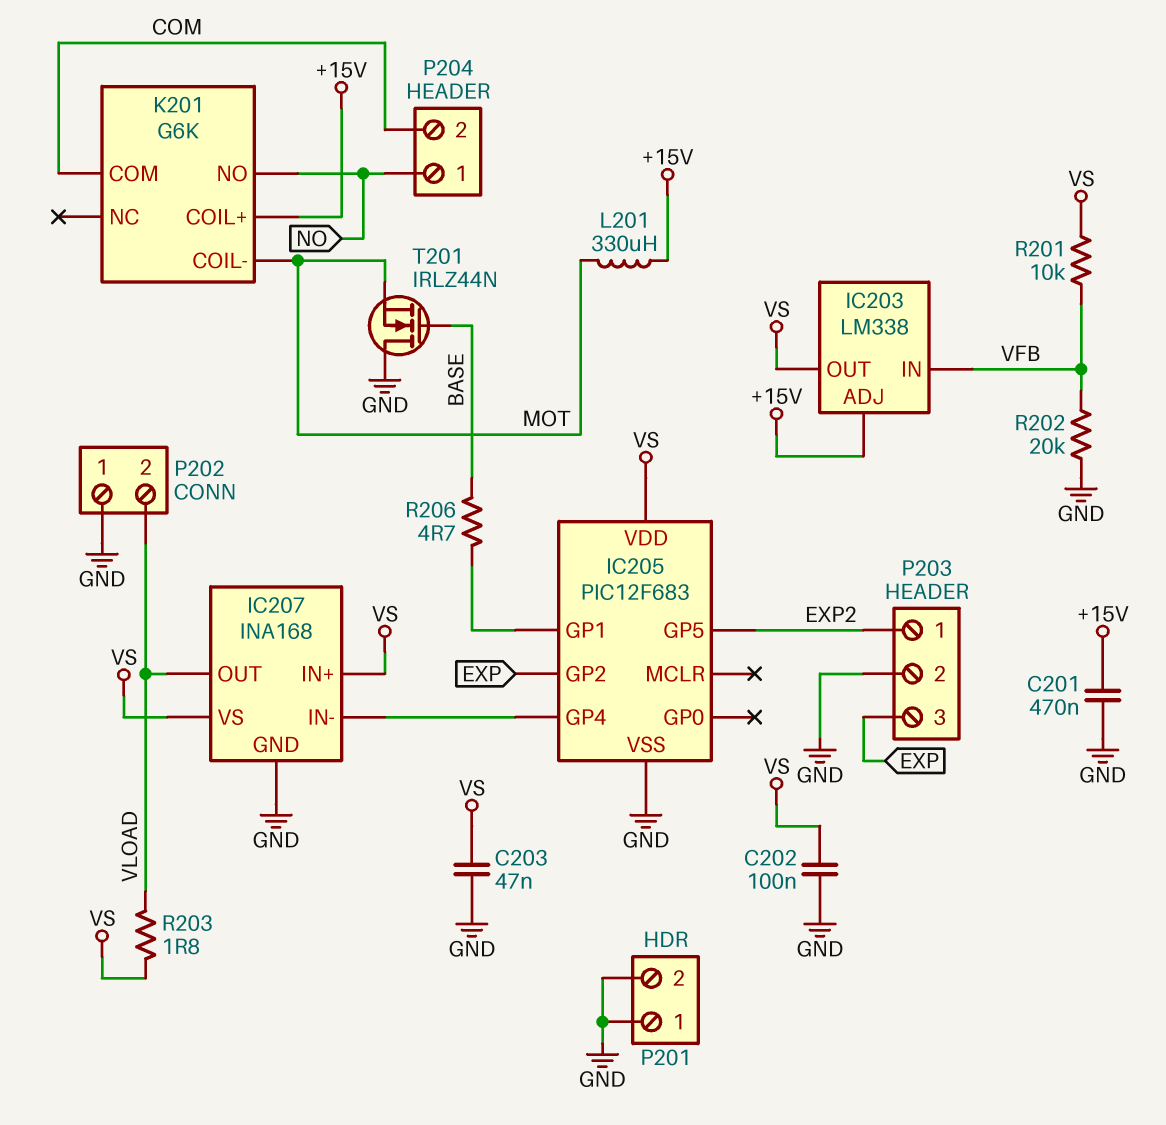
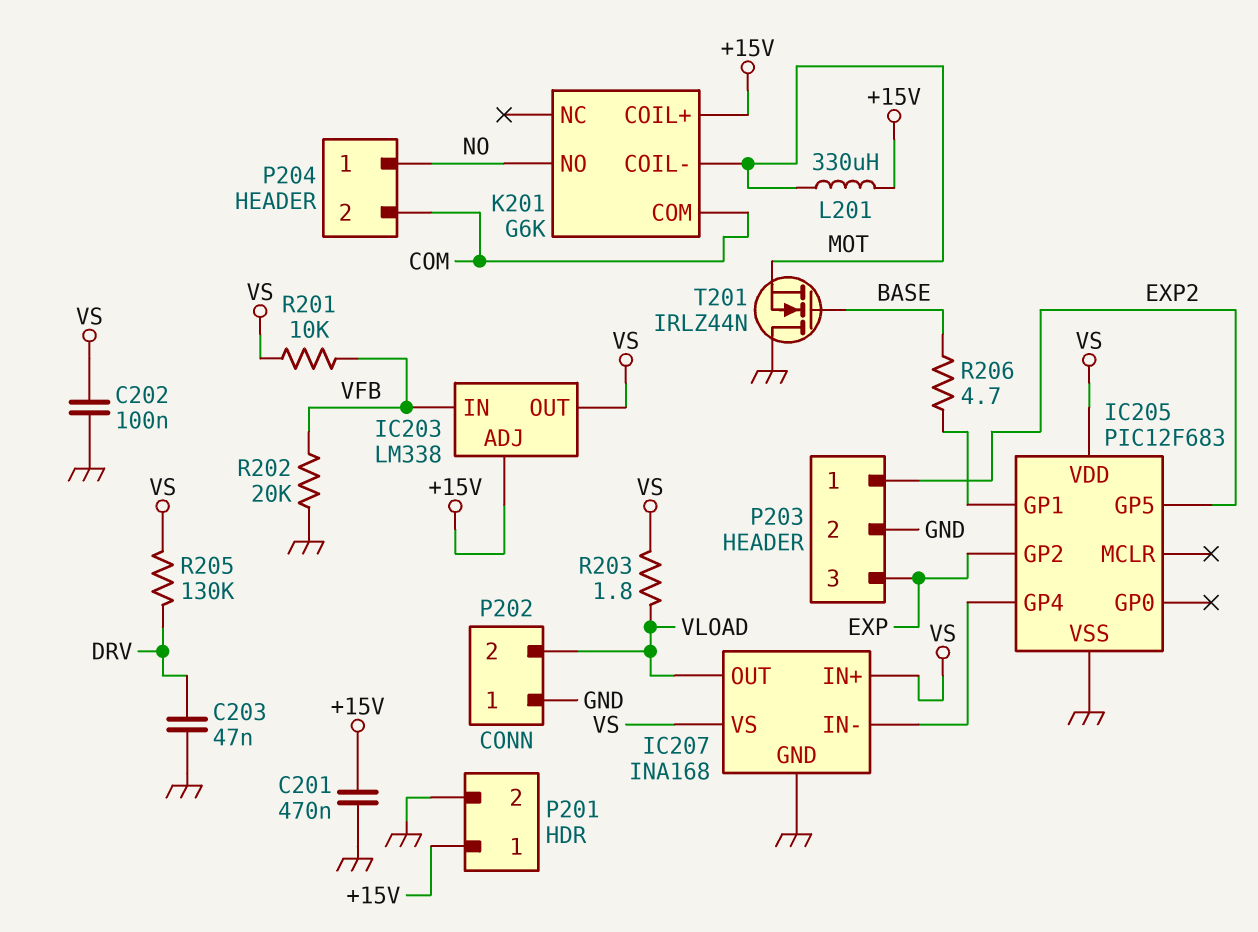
C203: 47nF (GND, VS) -> 47nF (DRV, GND)
P201 pin 1: GND -> +15V
R205: none -> 130k (DRV, VS)

